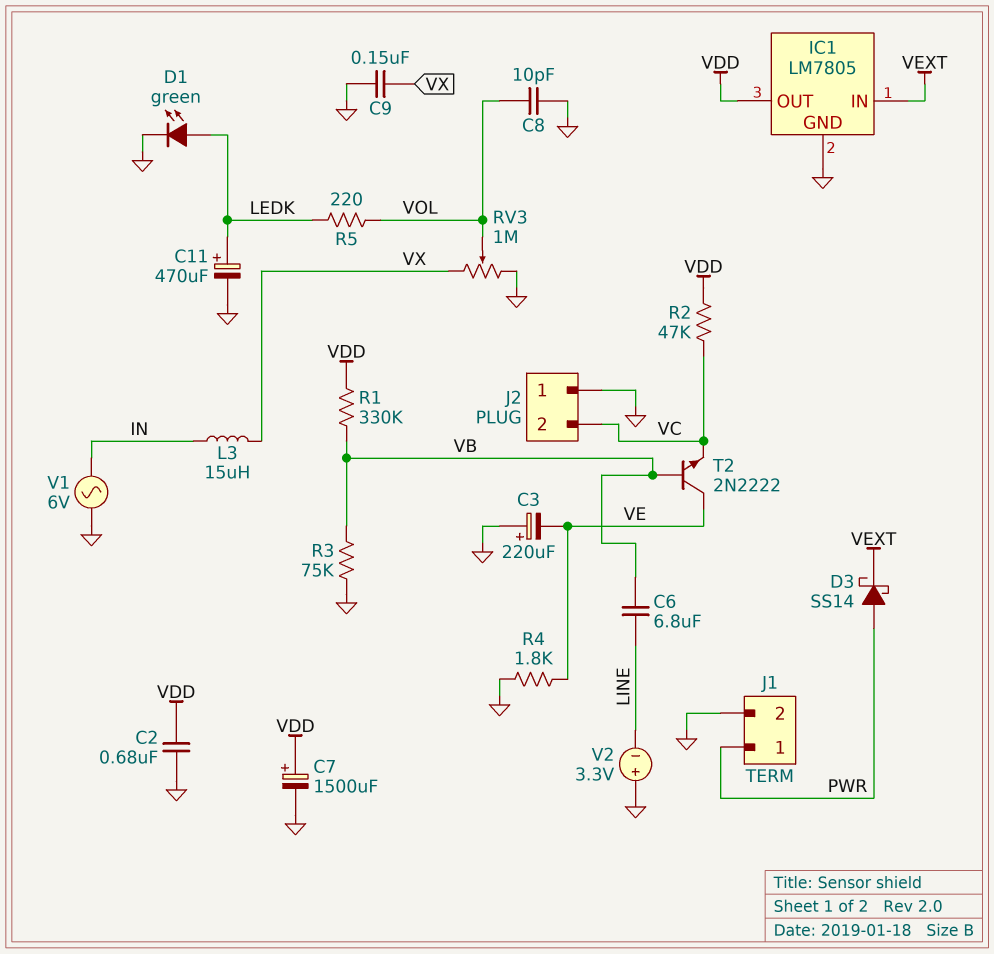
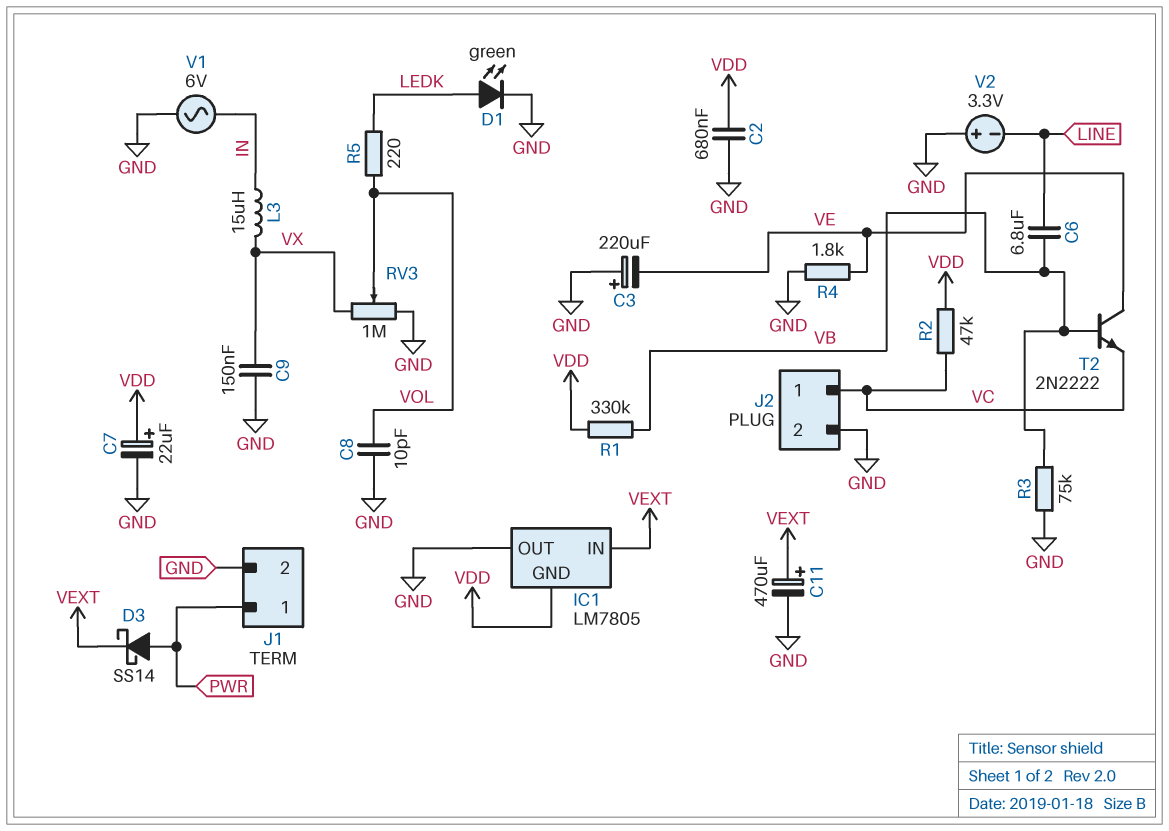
C7: 1500uF (plus VDD, minus GND) -> 22uF (plus VDD, minus GND)
C11: 470uF (plus LEDK, minus GND) -> 470uF (plus VEXT, minus GND)
IC1 pin GND: GND -> VDD
IC1 pin OUT: VDD -> GND
J2 pin 1: GND -> VC
J2 pin 2: VC -> GND

